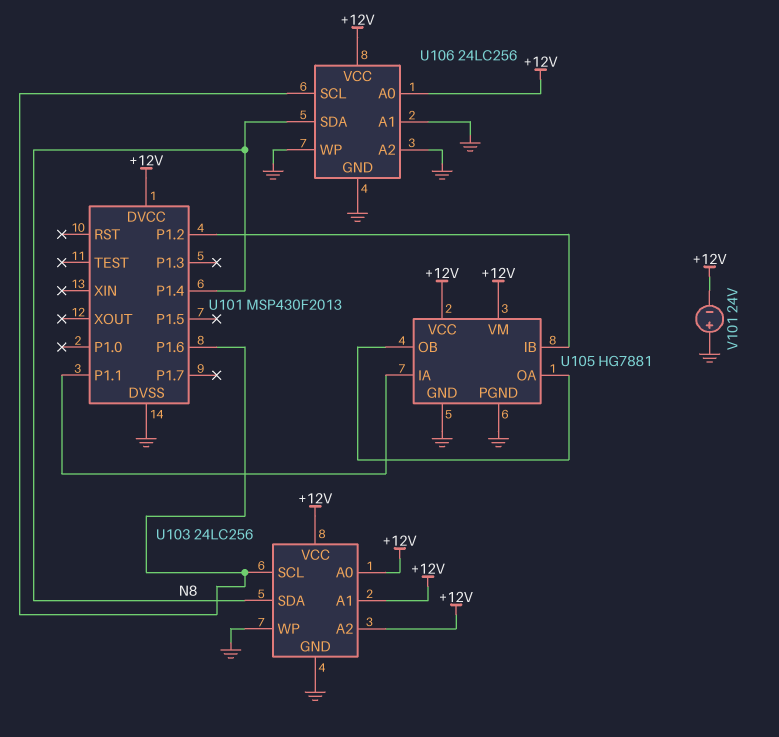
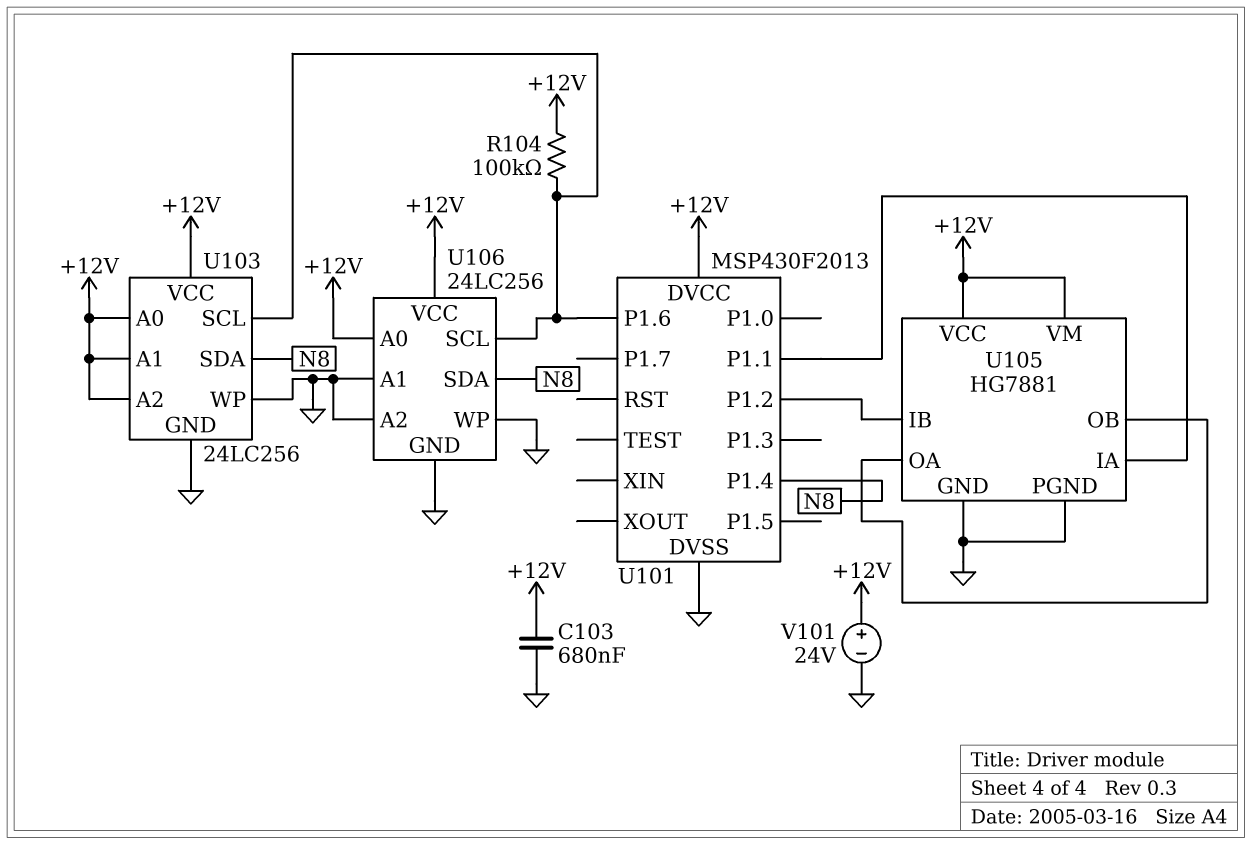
C103: none -> 680nF (+12V, GND)
R104: none -> 100k (+12V, U101/P1.6)
V101: 24V (plus GND, minus +12V) -> 24V (plus +12V, minus GND)

